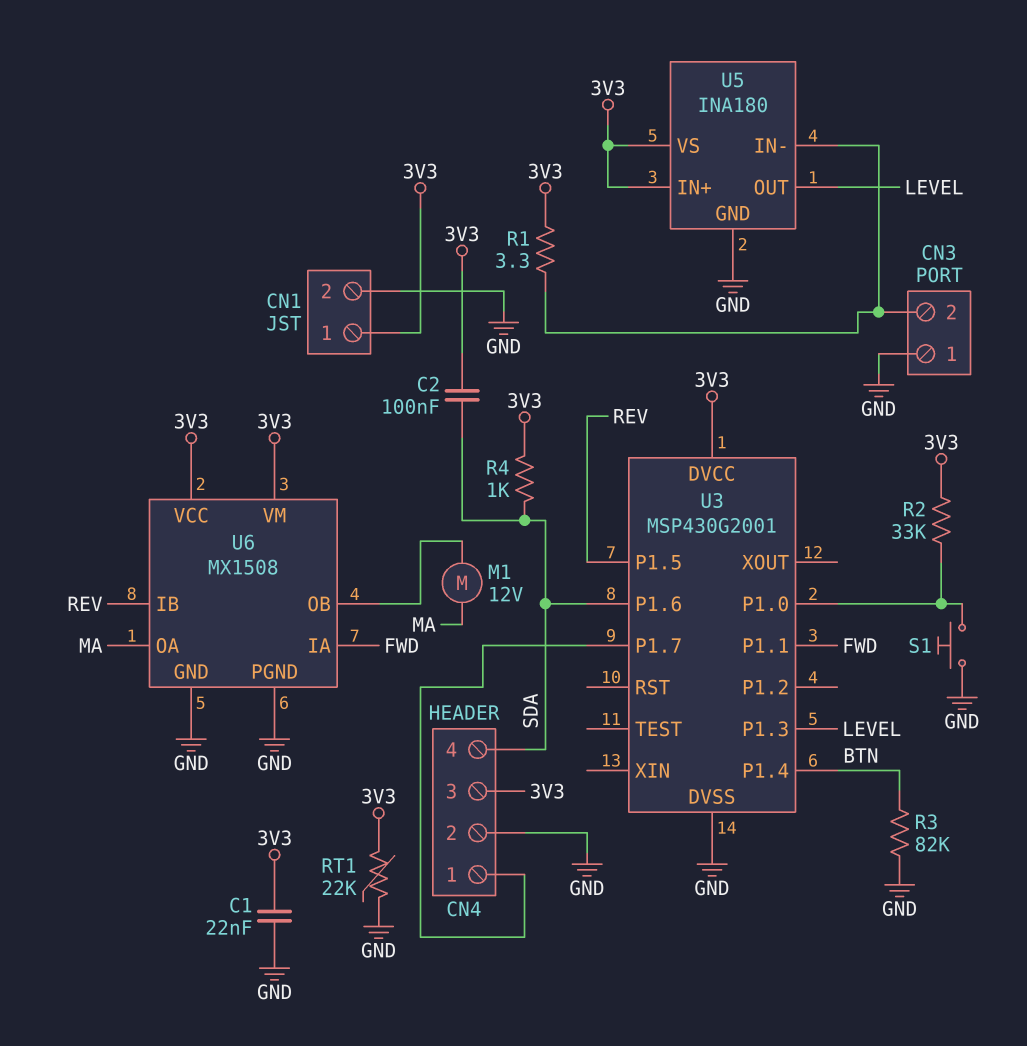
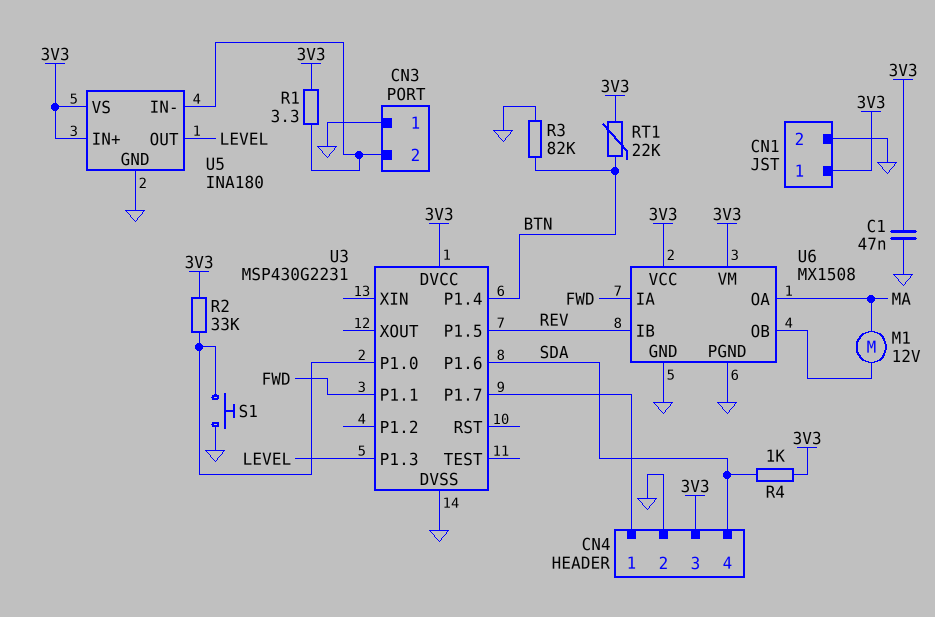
C1: 22nF (3V3, GND) -> 47nF (3V3, GND)
C2: 100nF (3V3, SDA) -> none
RT1: 22k (3V3, GND) -> 22k (3V3, BTN)
U3: MSP430G2001 -> MSP430G2231

